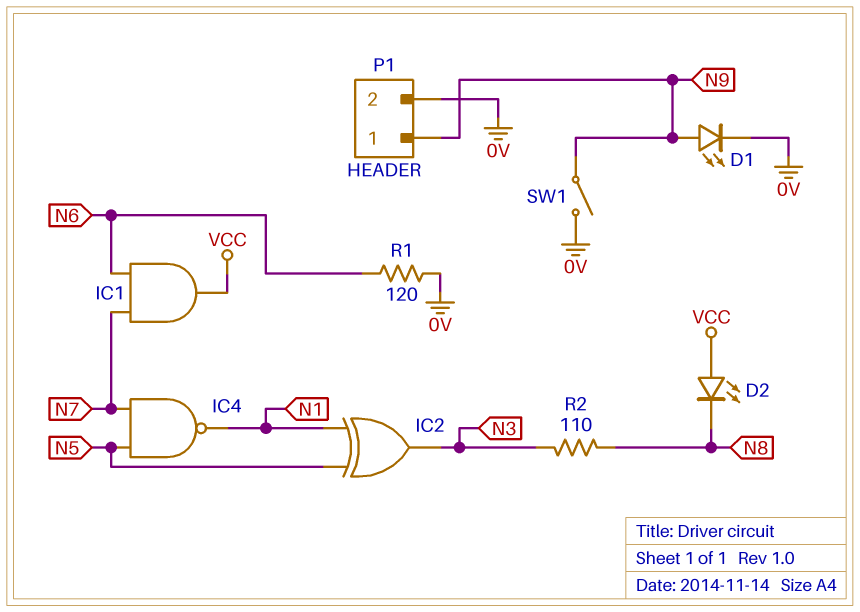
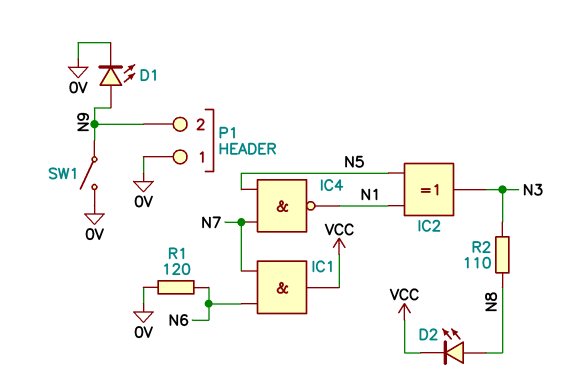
D2: LED (A VCC, K N8) -> LED (A N8, K VCC)
P1 pin 1: N9 -> 0V
P1 pin 2: 0V -> N9

